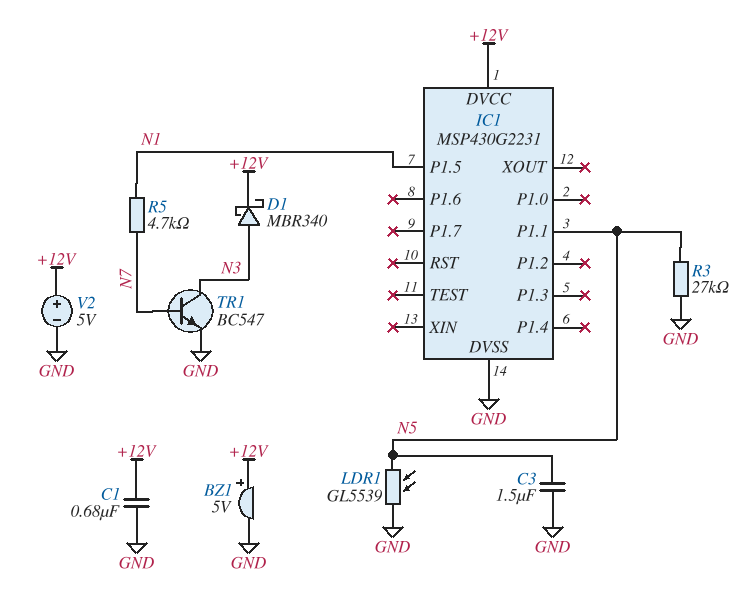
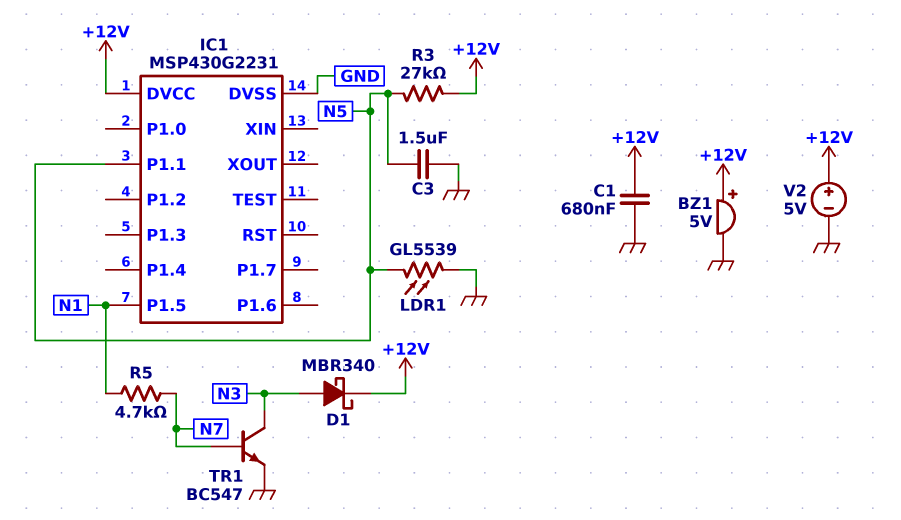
R3: 27k (GND, N5) -> 27k (+12V, N5)

